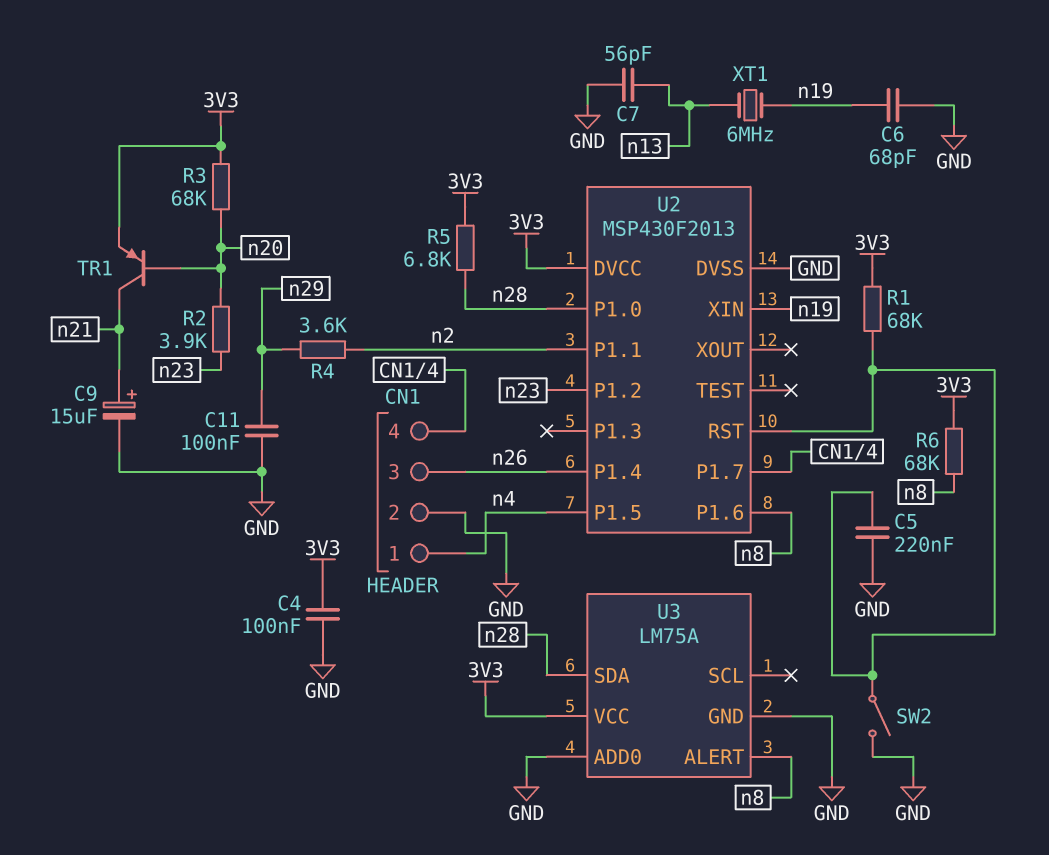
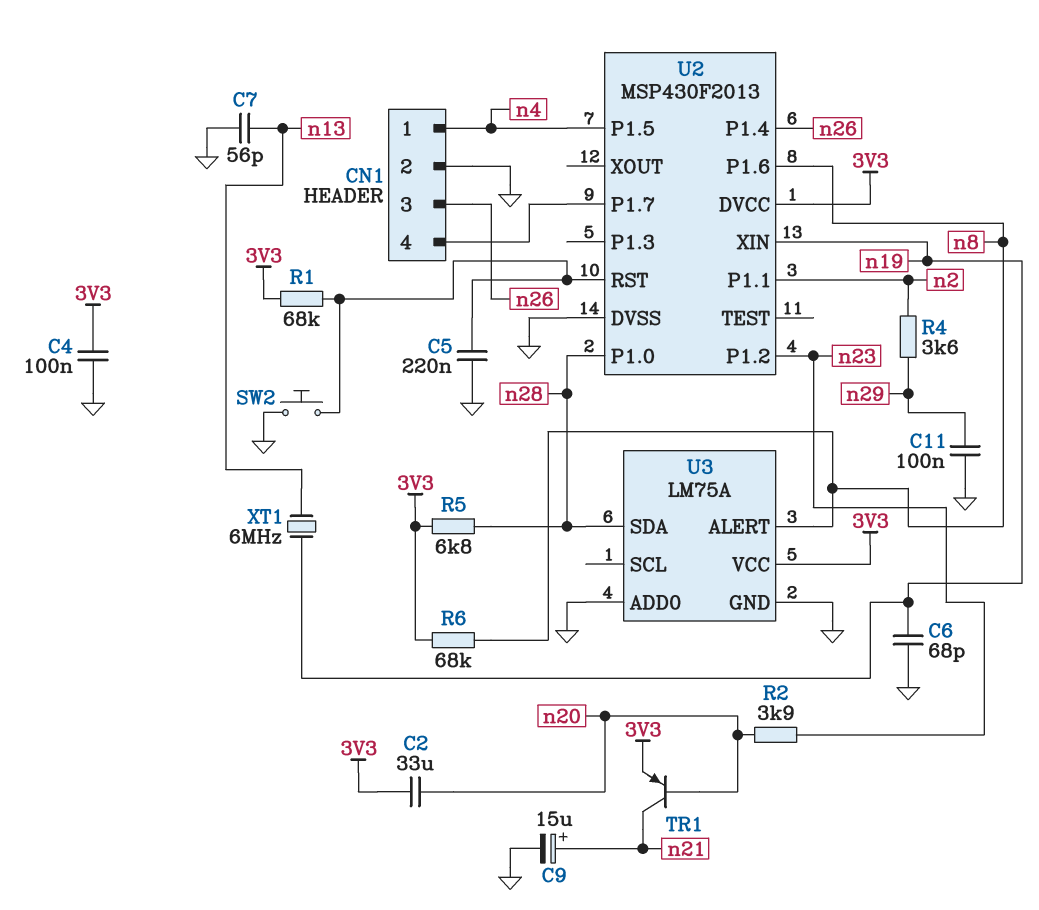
C2: none -> 33uF (3V3, n20)
R3: 68k (3V3, n20) -> none
SW2: switch (GND, U2/RST) -> button (GND, U2/RST)

